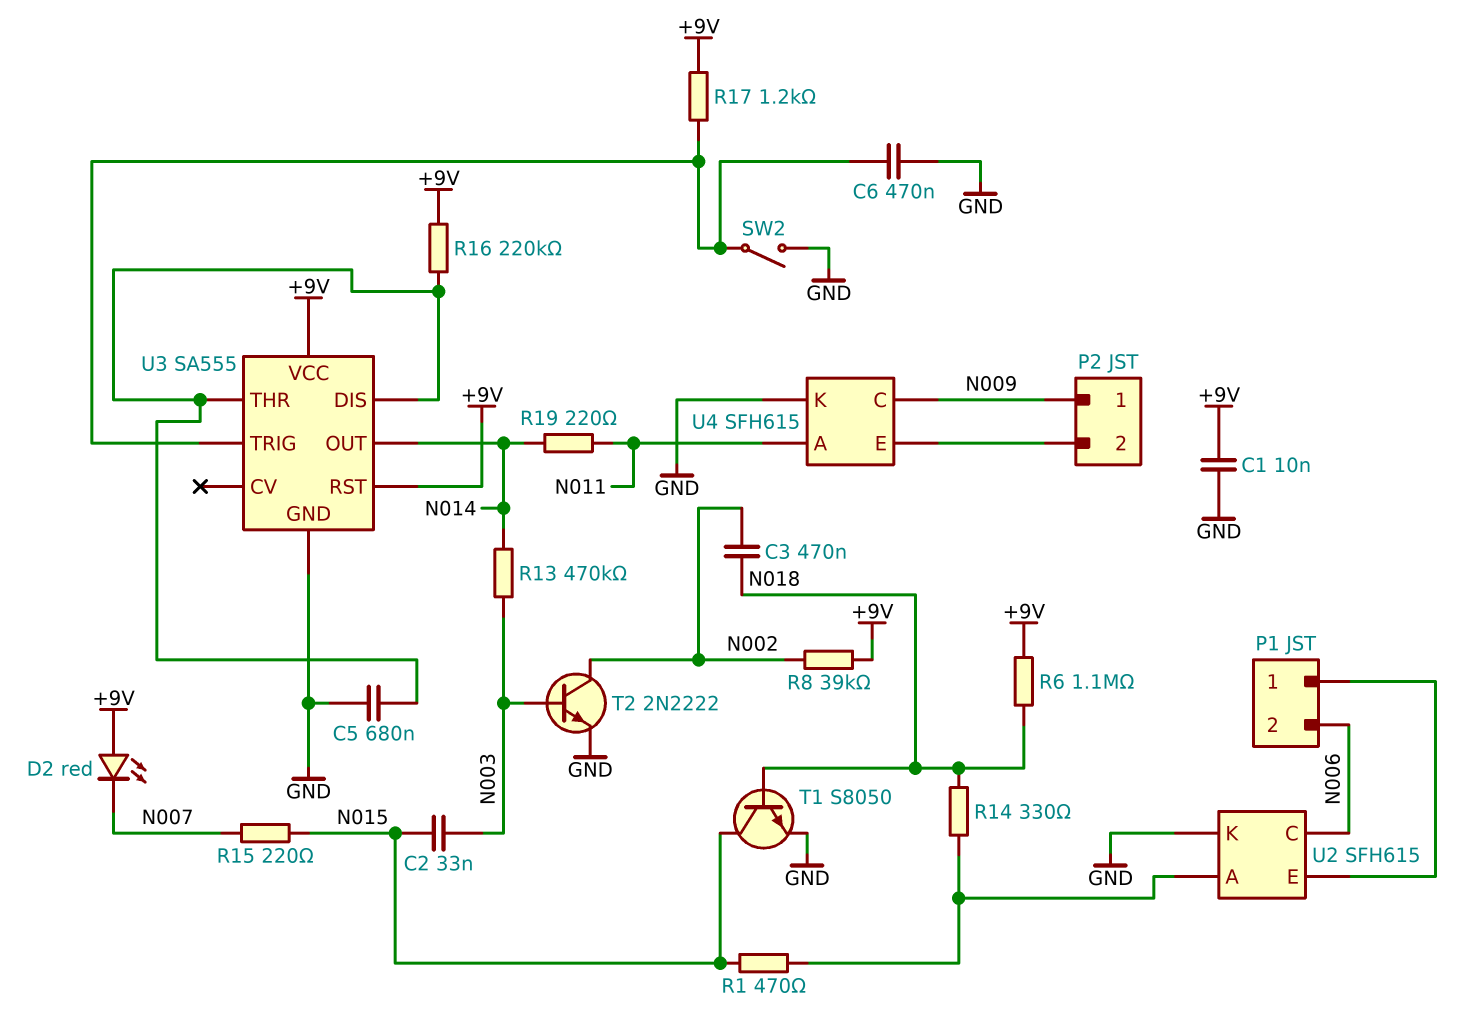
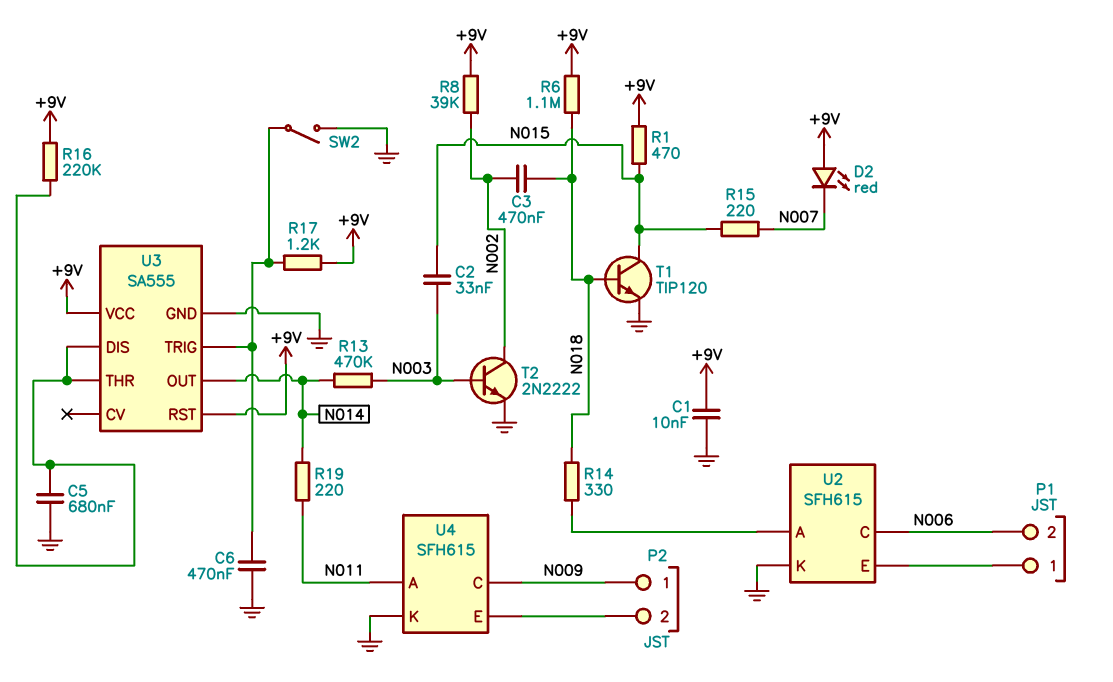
R1: 470 (N015, U2/A) -> 470 (+9V, N015)
T1: NPN S8050 (B N018, C N015, E GND) -> NPN TIP120 (B N018, C N015, E GND)

